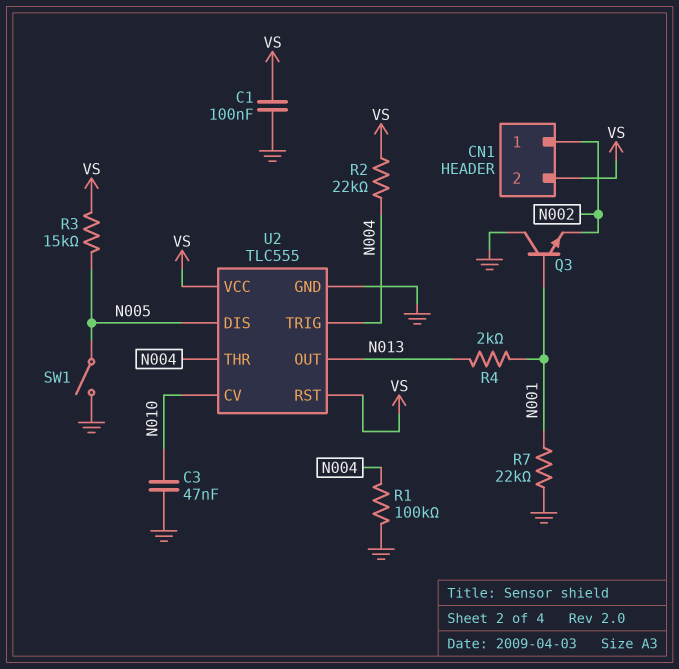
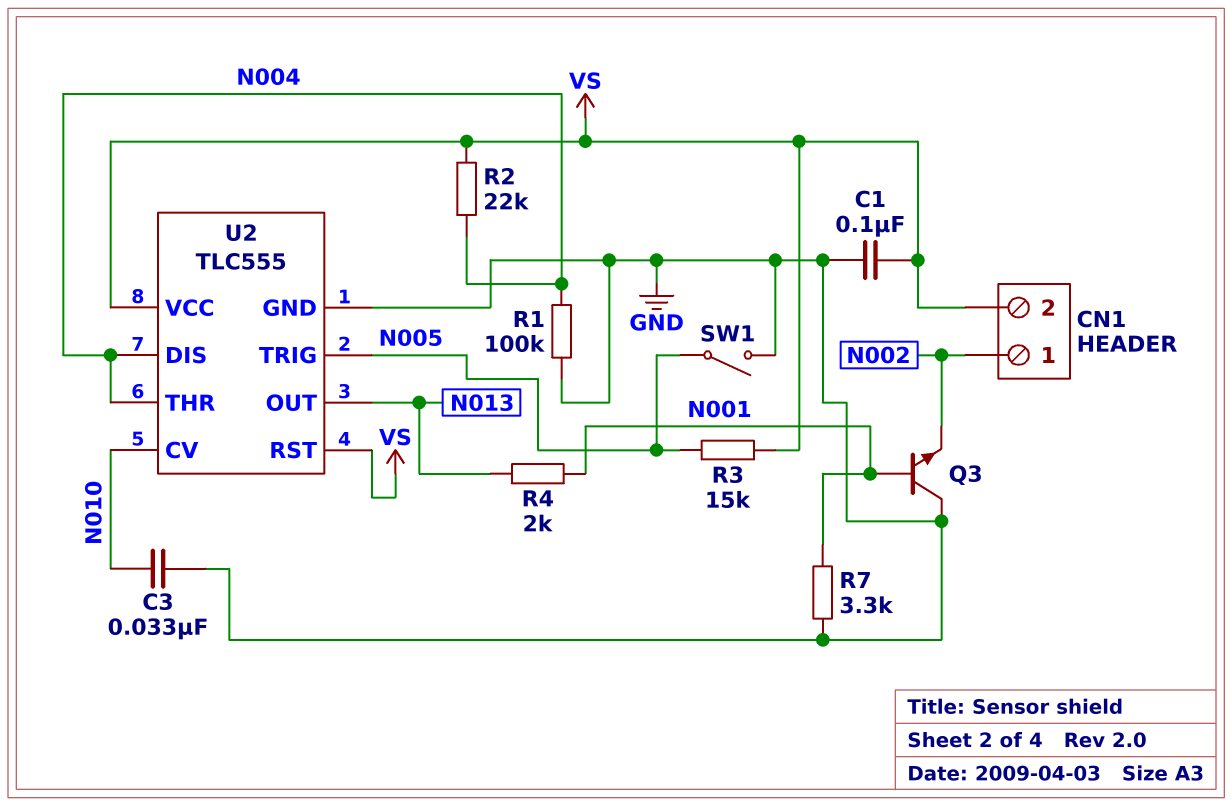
C3: 47nF (GND, N010) -> 33nF (GND, N010)
R7: 22k (GND, N001) -> 3.3k (GND, N001)
U2 pin DIS: N005 -> N004
U2 pin TRIG: N004 -> N005

